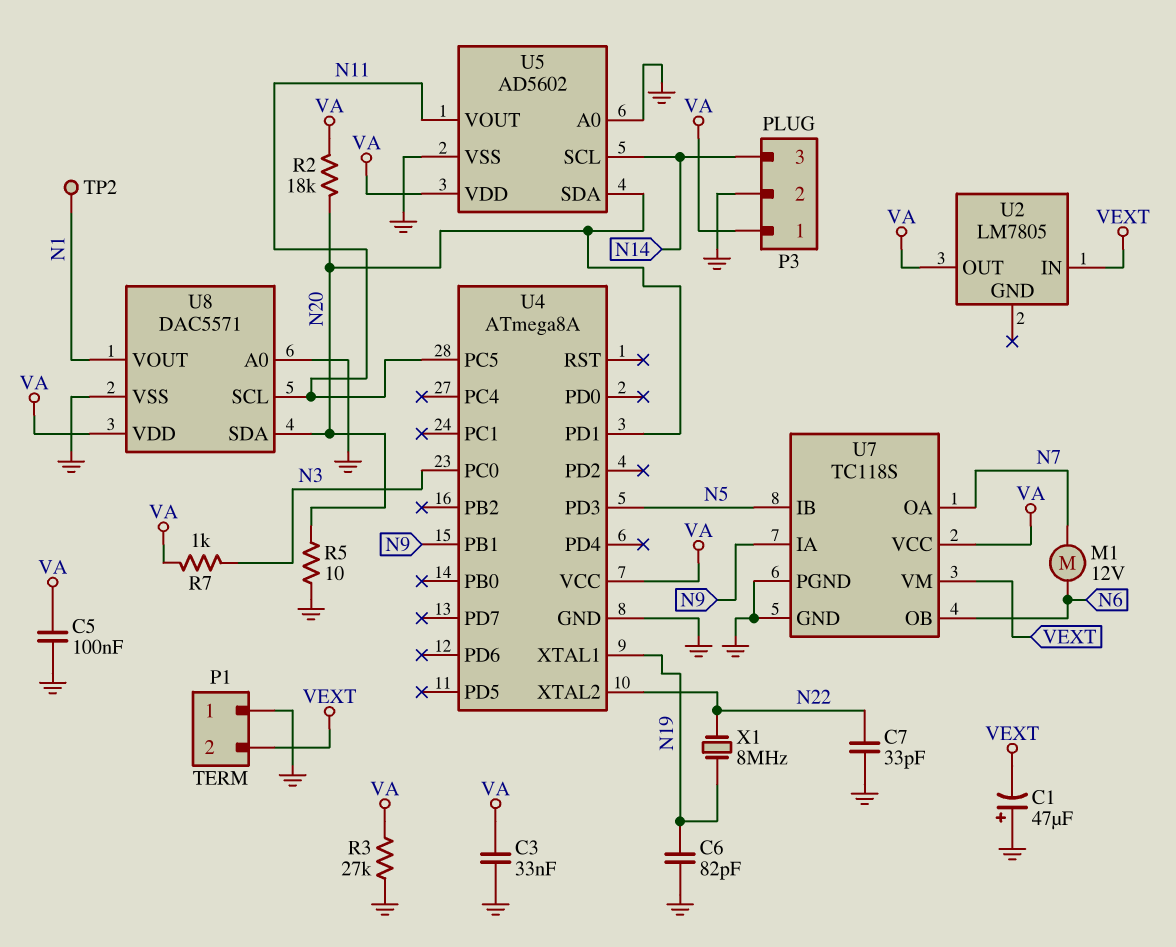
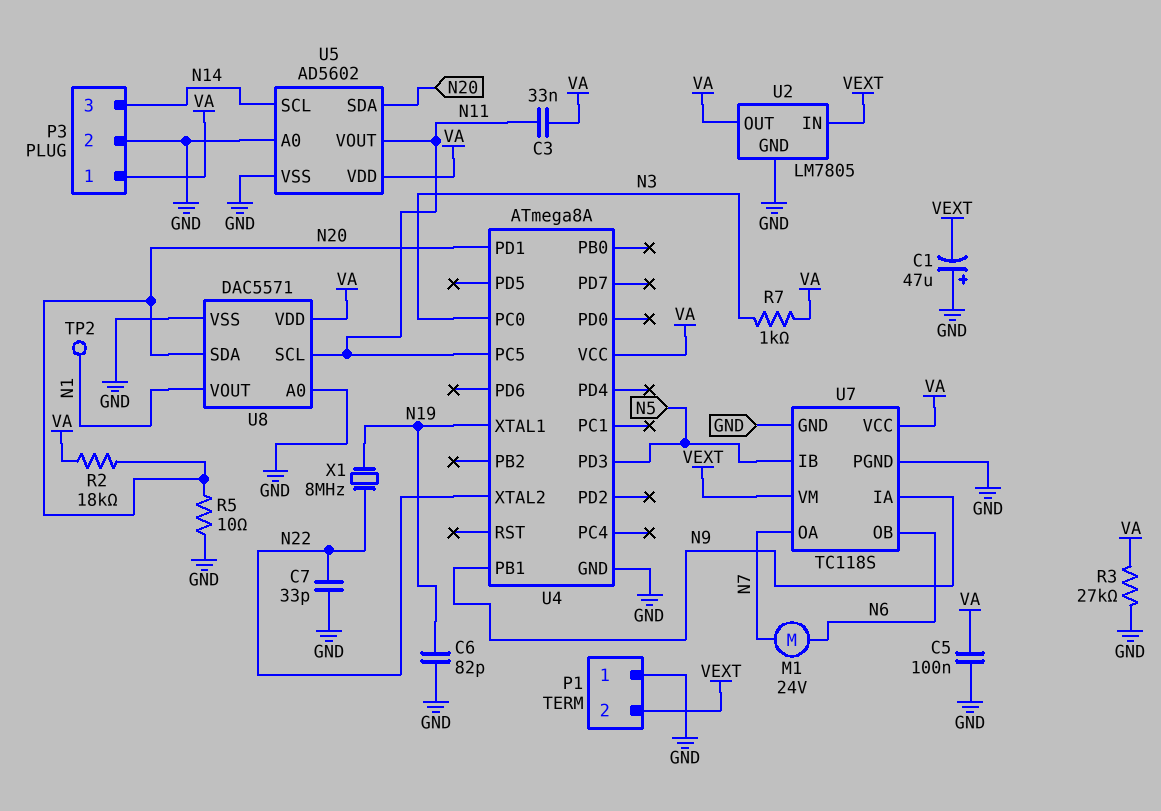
C3: 33nF (GND, VA) -> 33nF (N11, VA)
M1: motor 12V (N6, N7) -> motor 24V (N6, N7)
U2 pin GND: none -> GND

